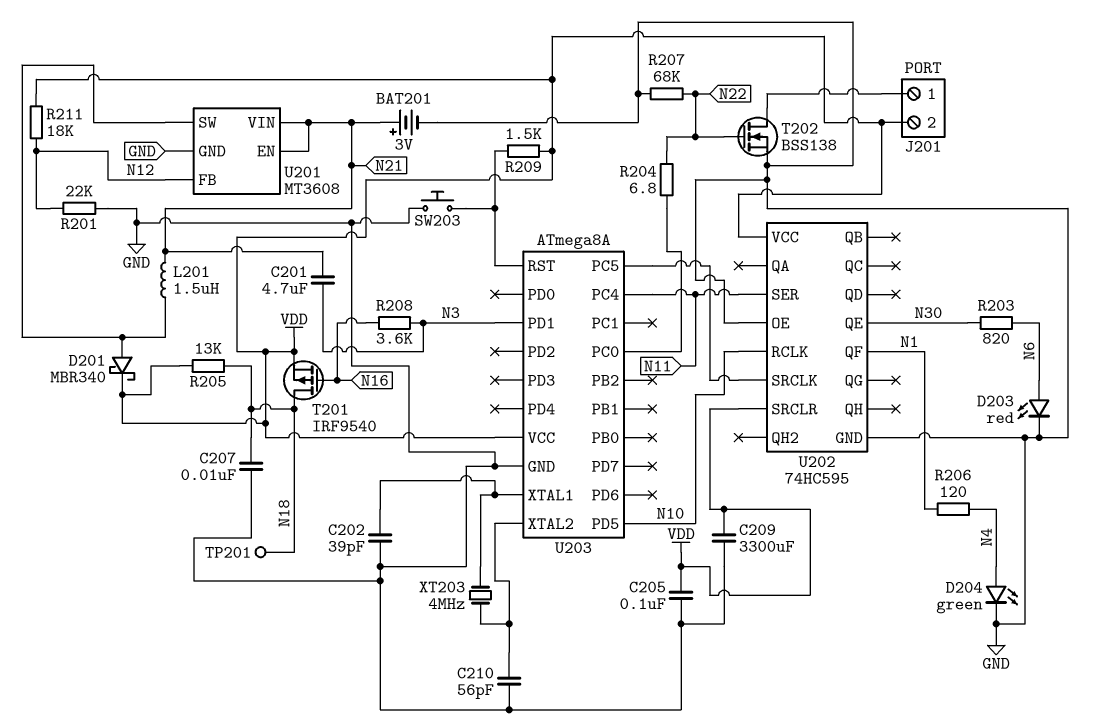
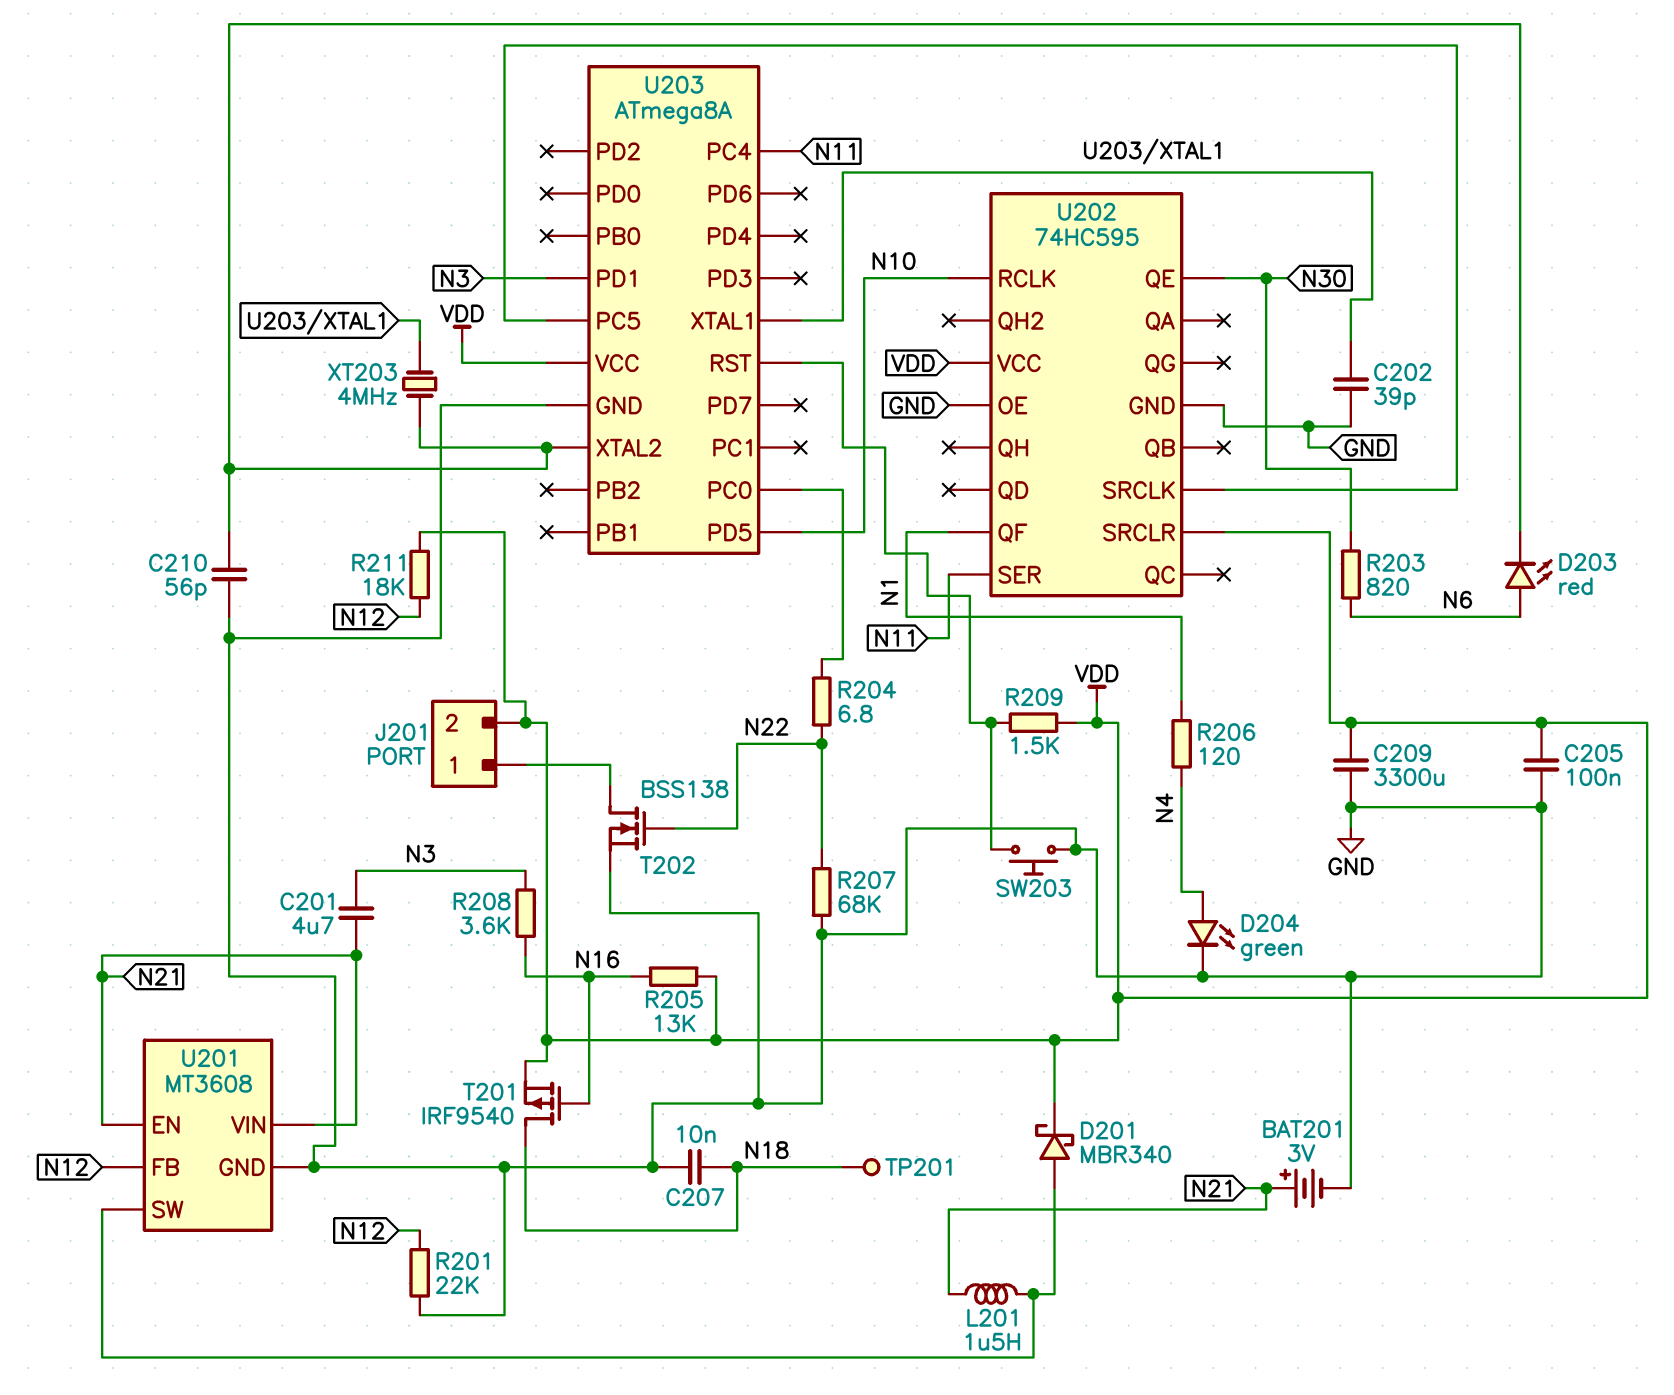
D203: LED red (A N6, K GND) -> LED red (A N6, K U203/XTAL2)
R205: 13k (N18, VDD) -> 13k (N16, VDD)

